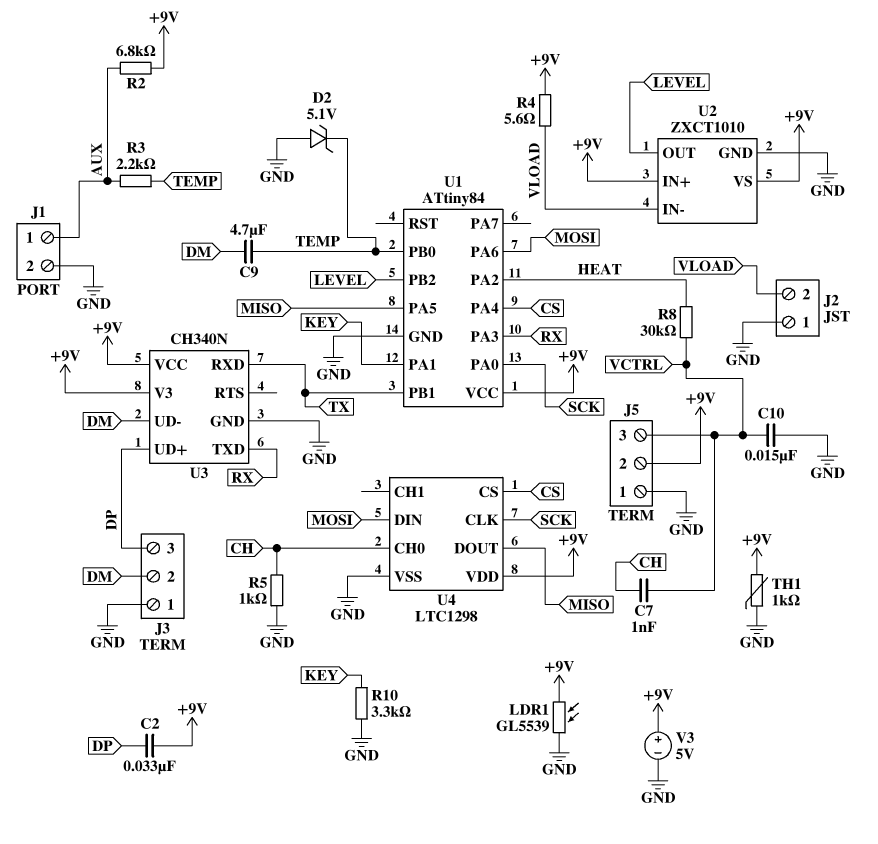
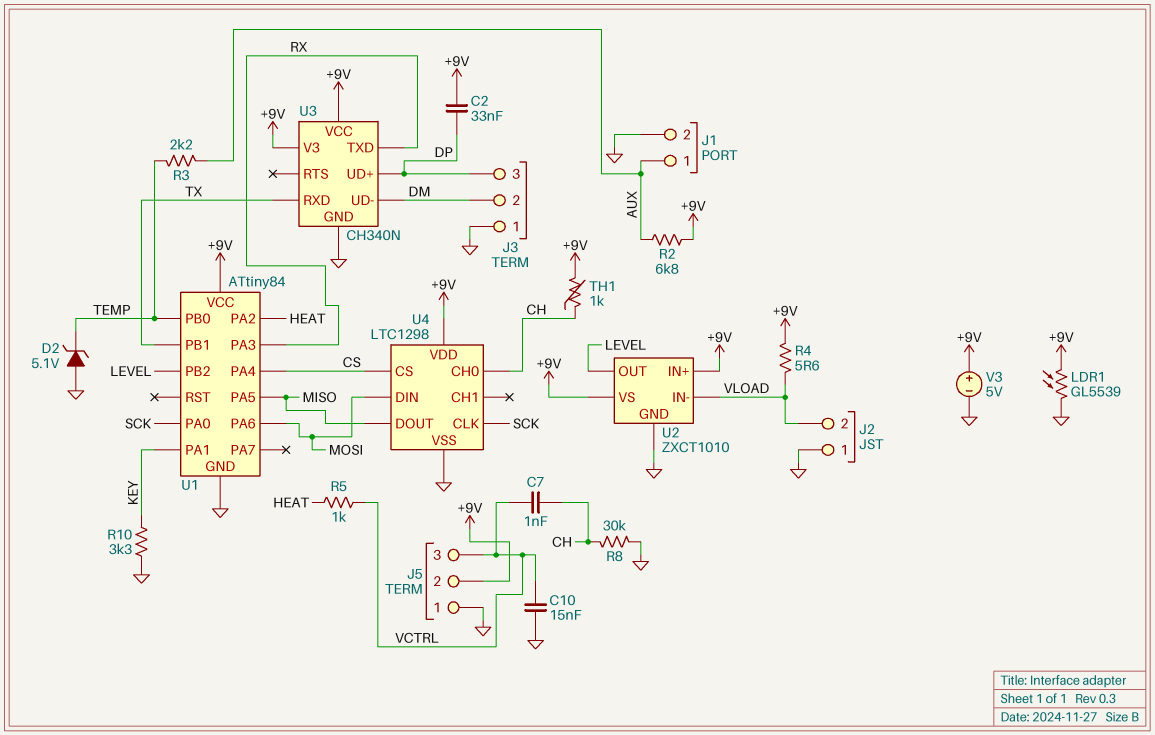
C9: 4.7uF (DM, TEMP) -> none
R5: 1k (CH, GND) -> 1k (HEAT, VCTRL)
R8: 30k (HEAT, VCTRL) -> 30k (CH, GND)
TH1: 1k (+9V, GND) -> 1k (+9V, CH)

